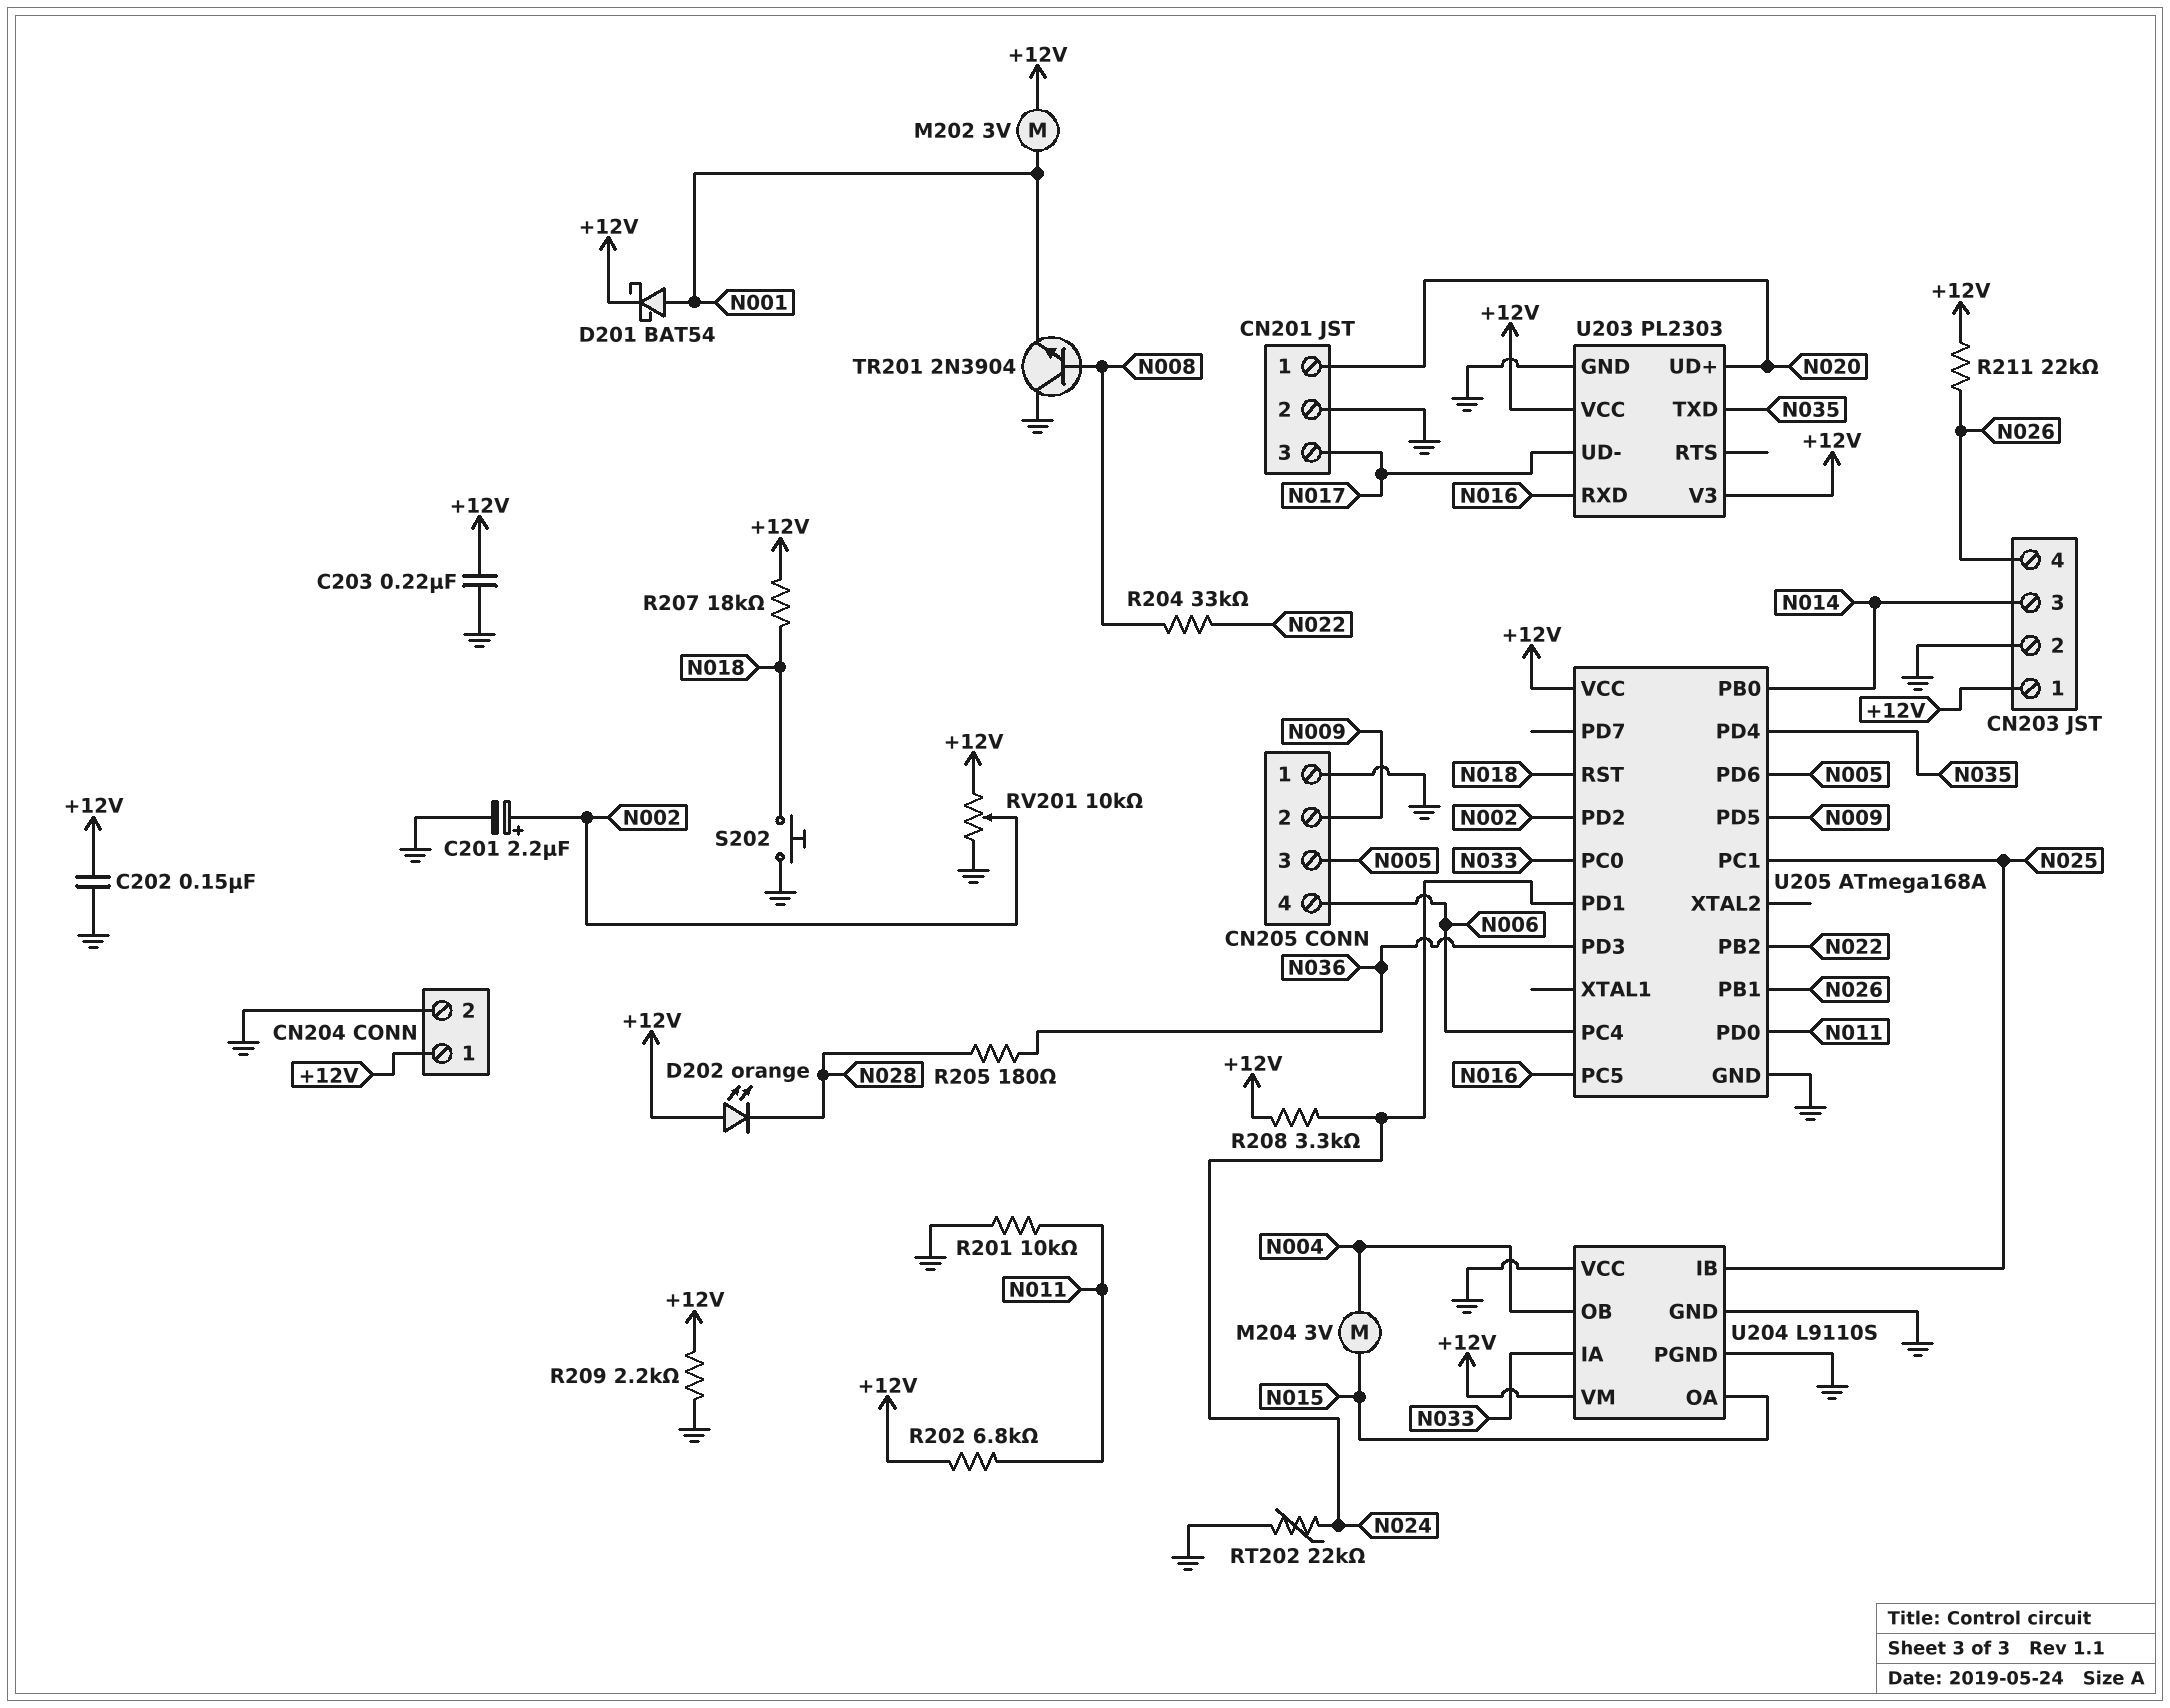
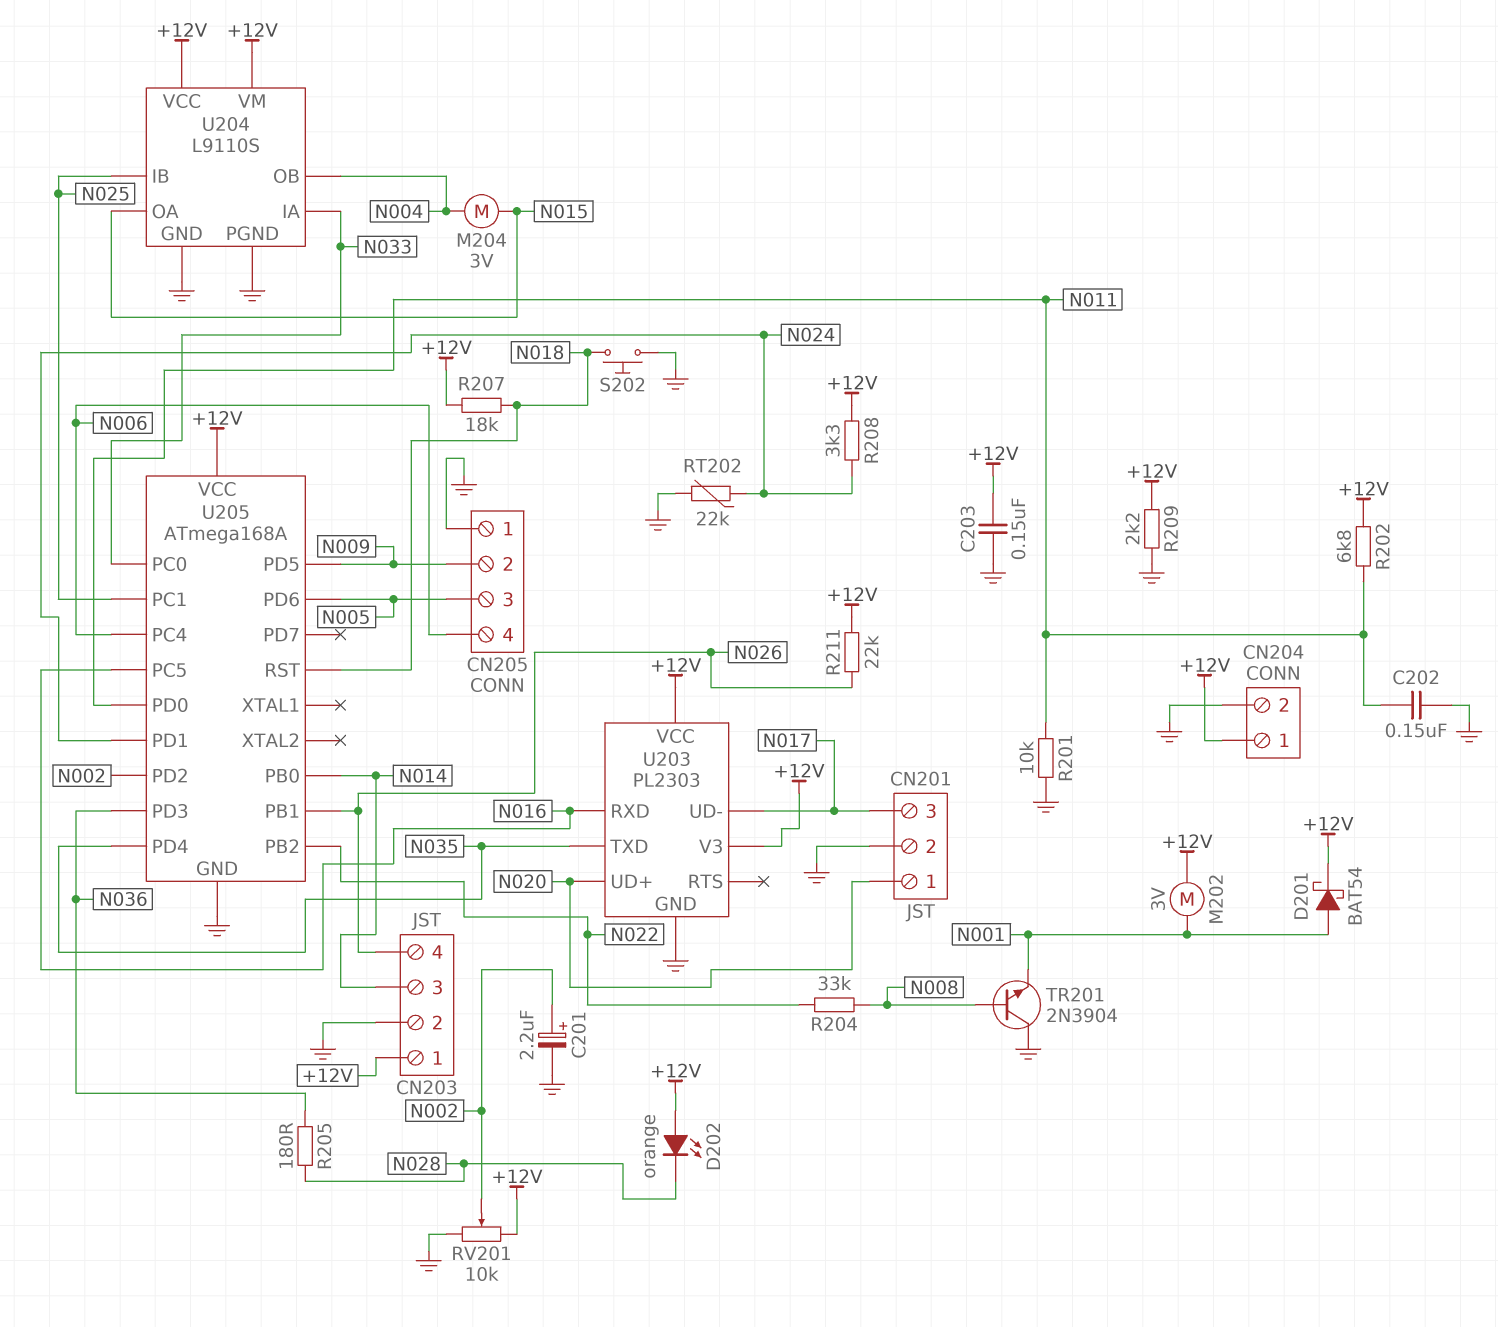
C202: 150nF (+12V, GND) -> 150nF (GND, N011)
C203: 220nF (+12V, GND) -> 150nF (+12V, GND)
U204 pin VCC: GND -> +12V

